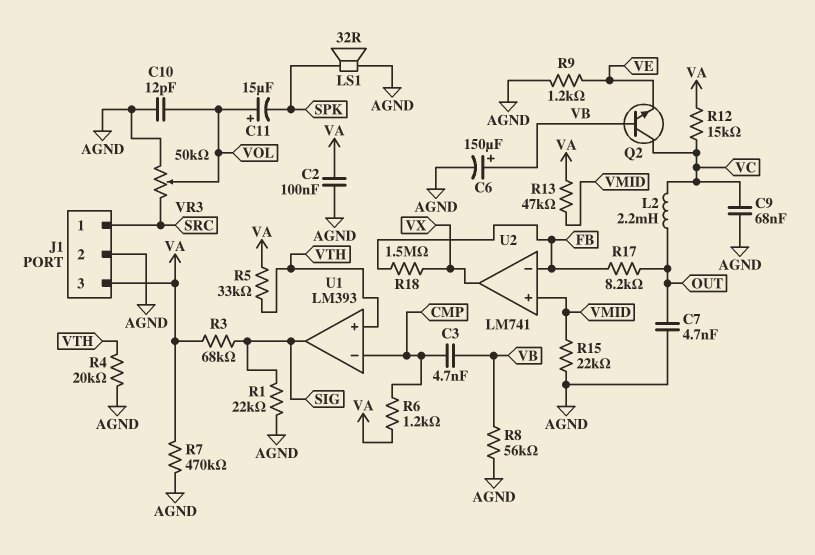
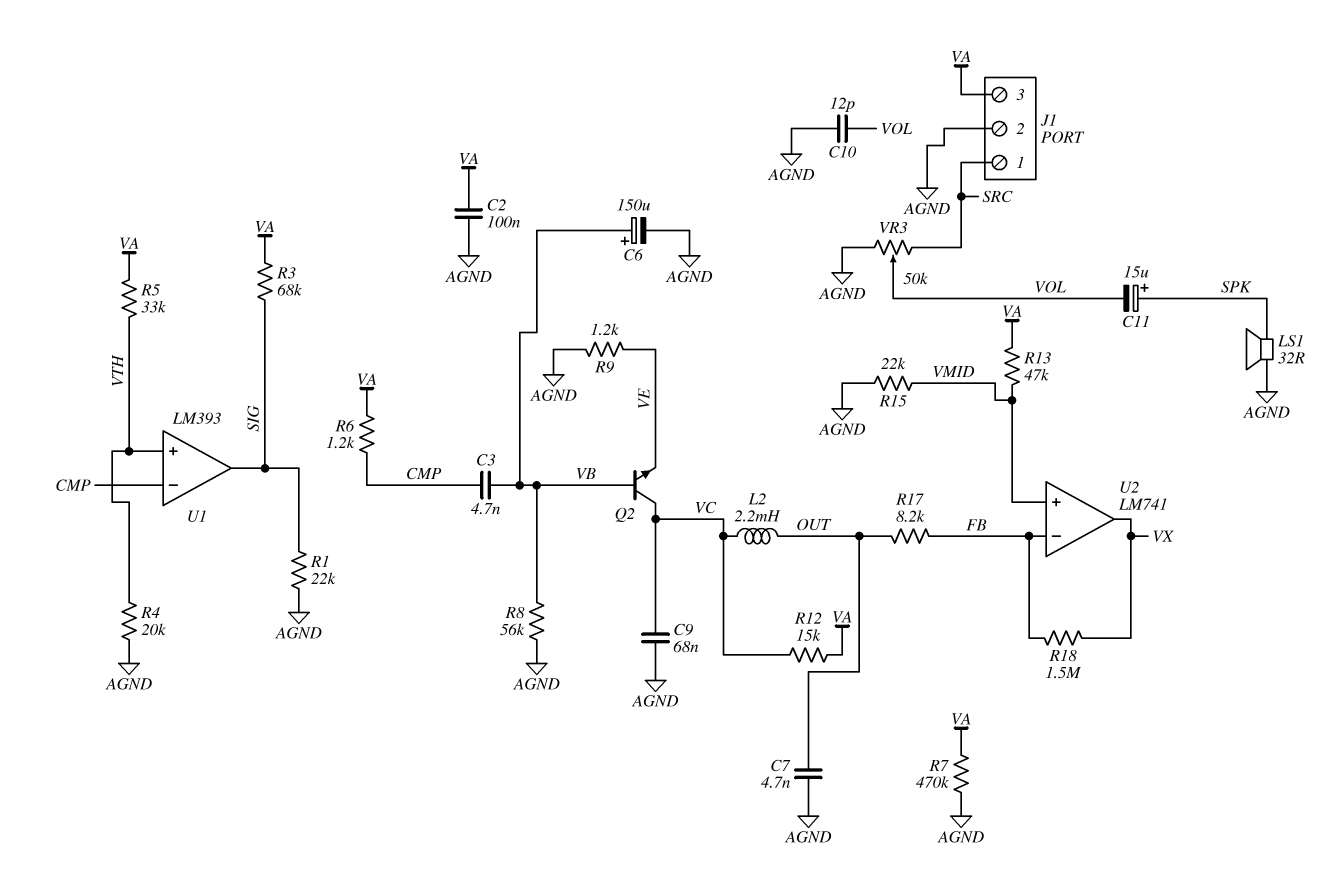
C11: 15uF (plus VOL, minus SPK) -> 15uF (plus SPK, minus VOL)

